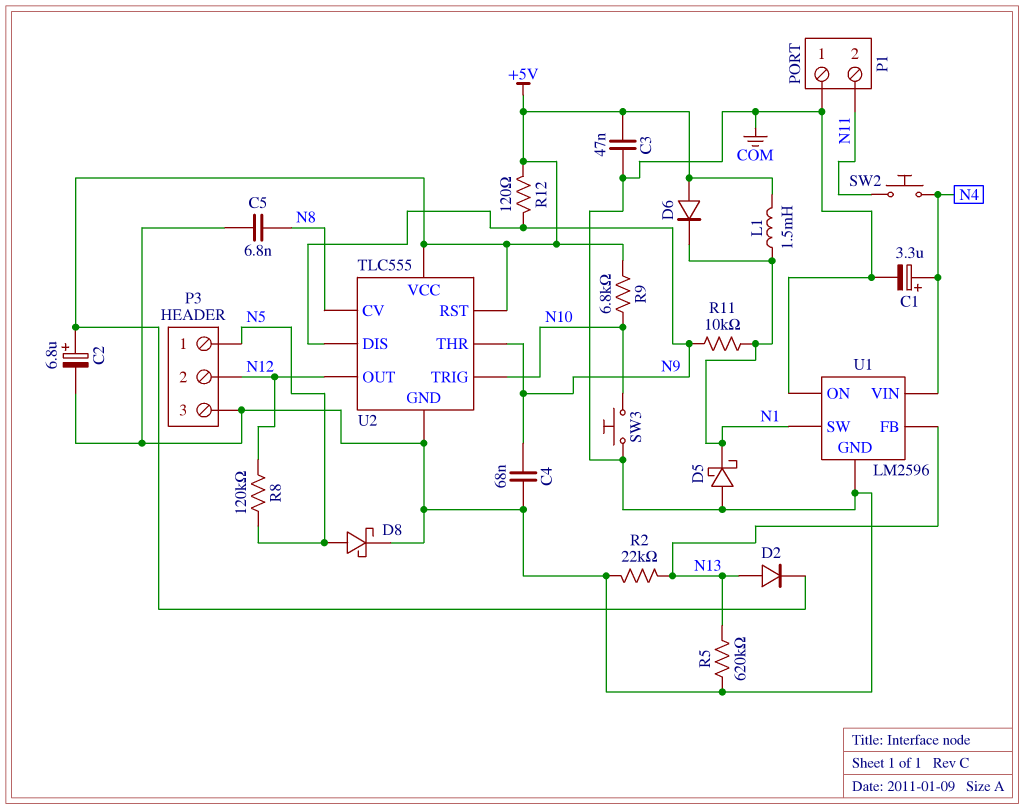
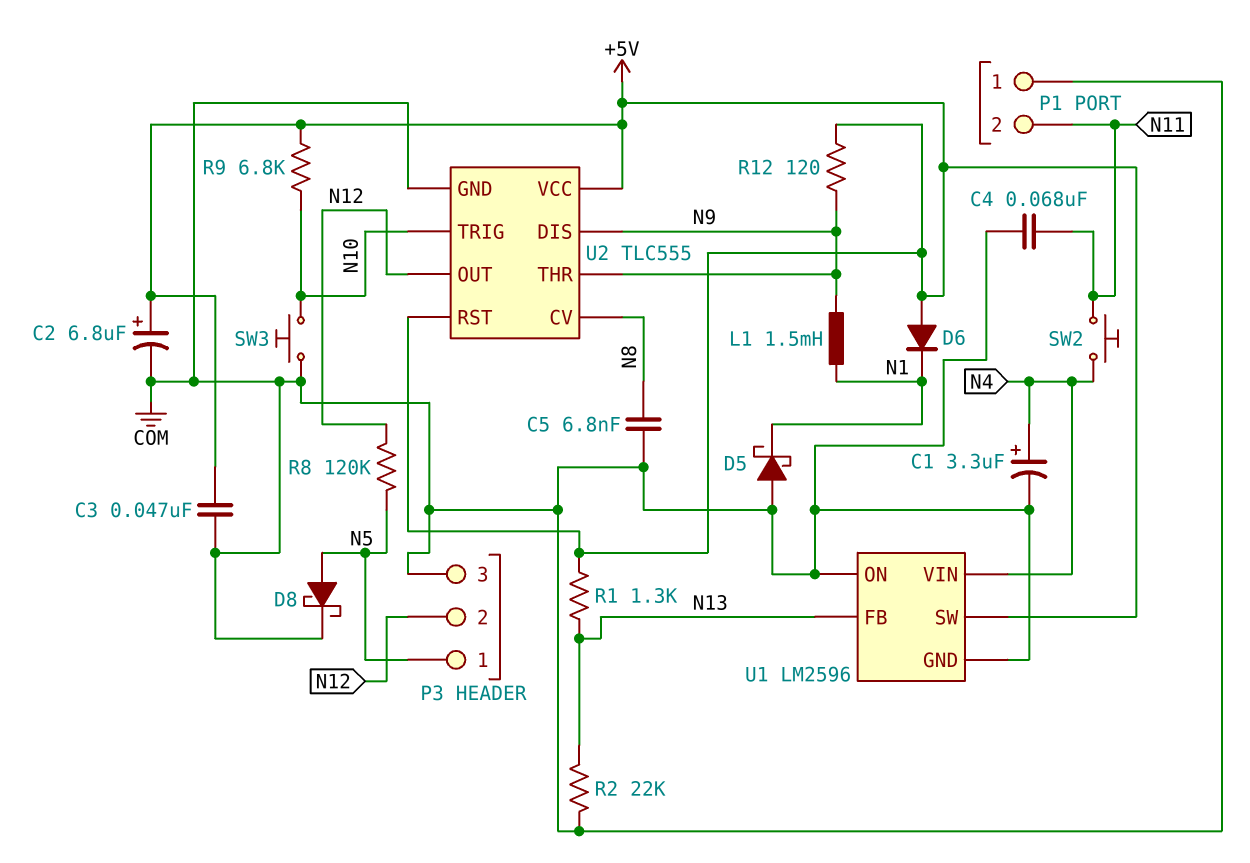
C4: 68nF (COM, N9) -> 68nF (COM, N11)
D2: diode (A N13, K +5V) -> none
L1: 1.5mH (+5V, N1) -> 1.5mH (N1, N9)
R1: none -> 1.3k (+5V, N13)
R5: 620k (COM, N13) -> none
R11: 10k (N1, N9) -> none
U1 pin SW: N1 -> +5V

